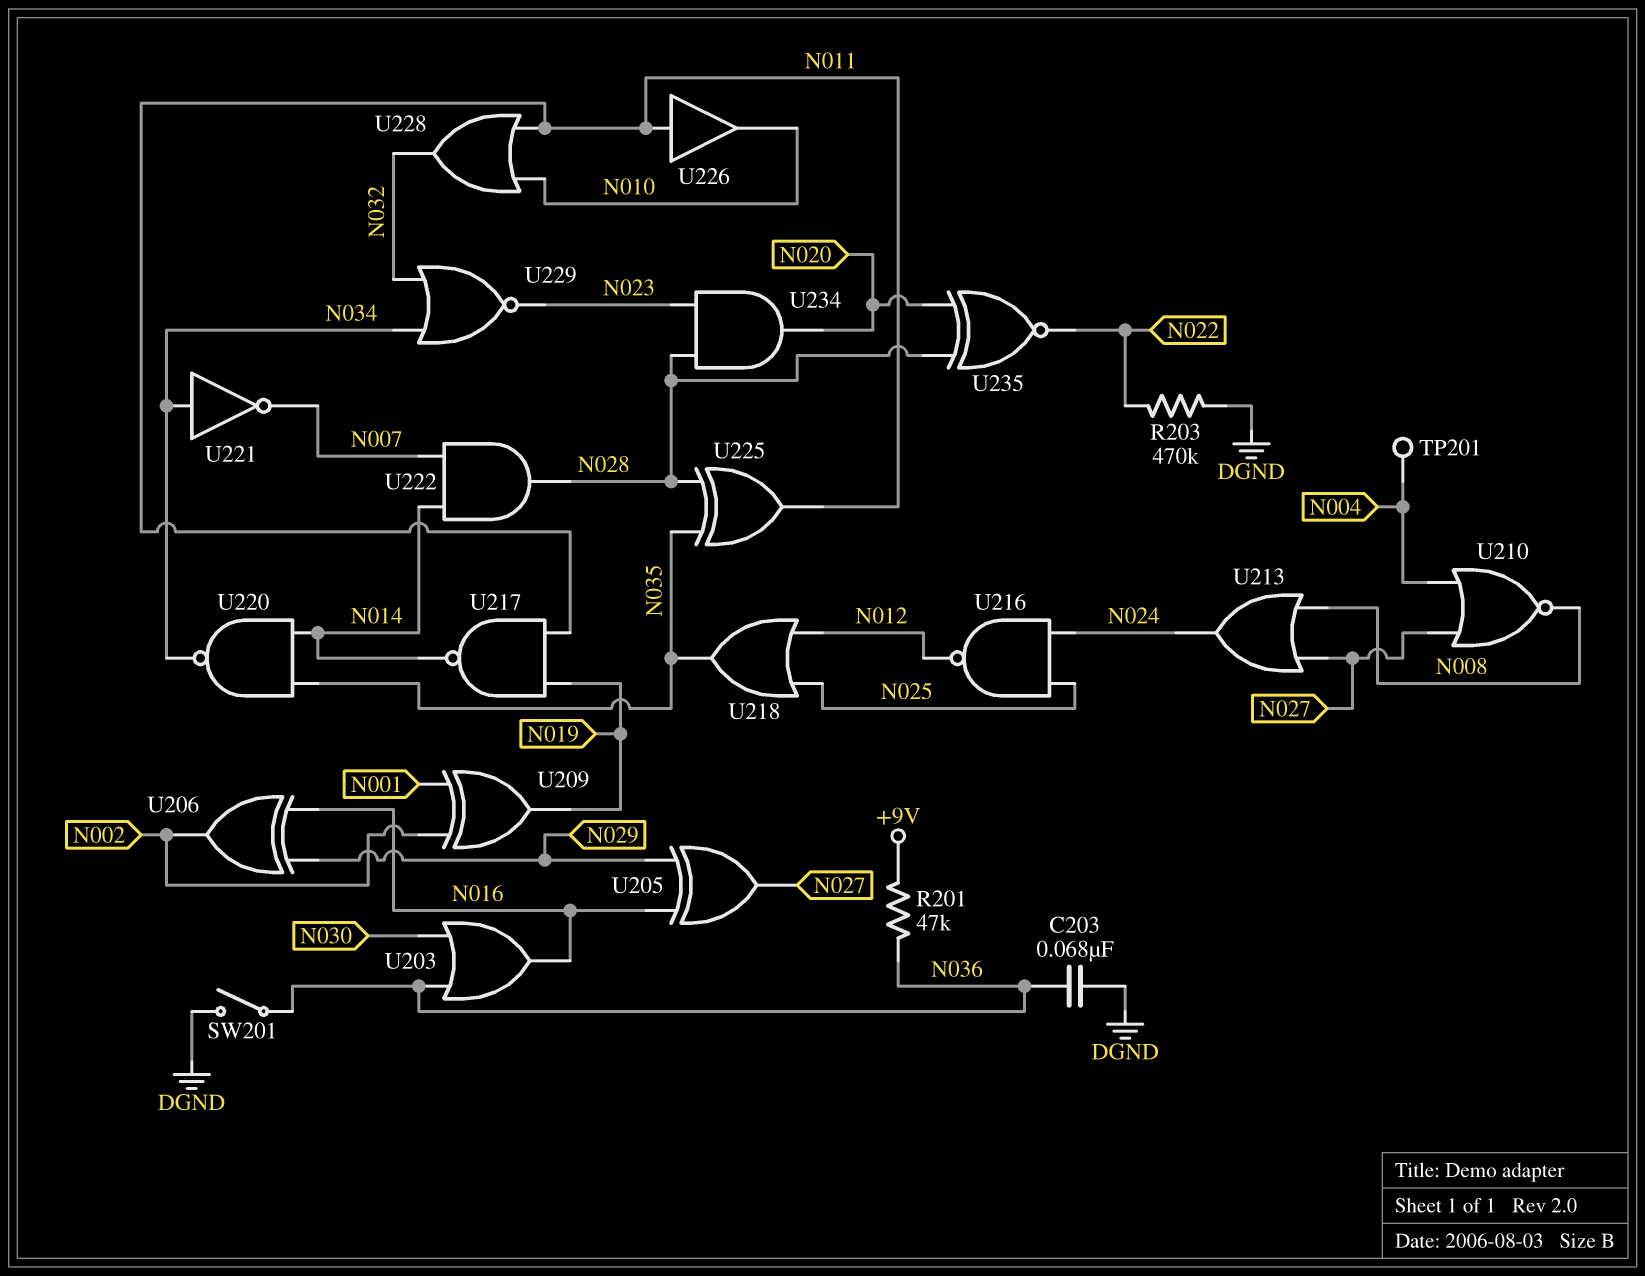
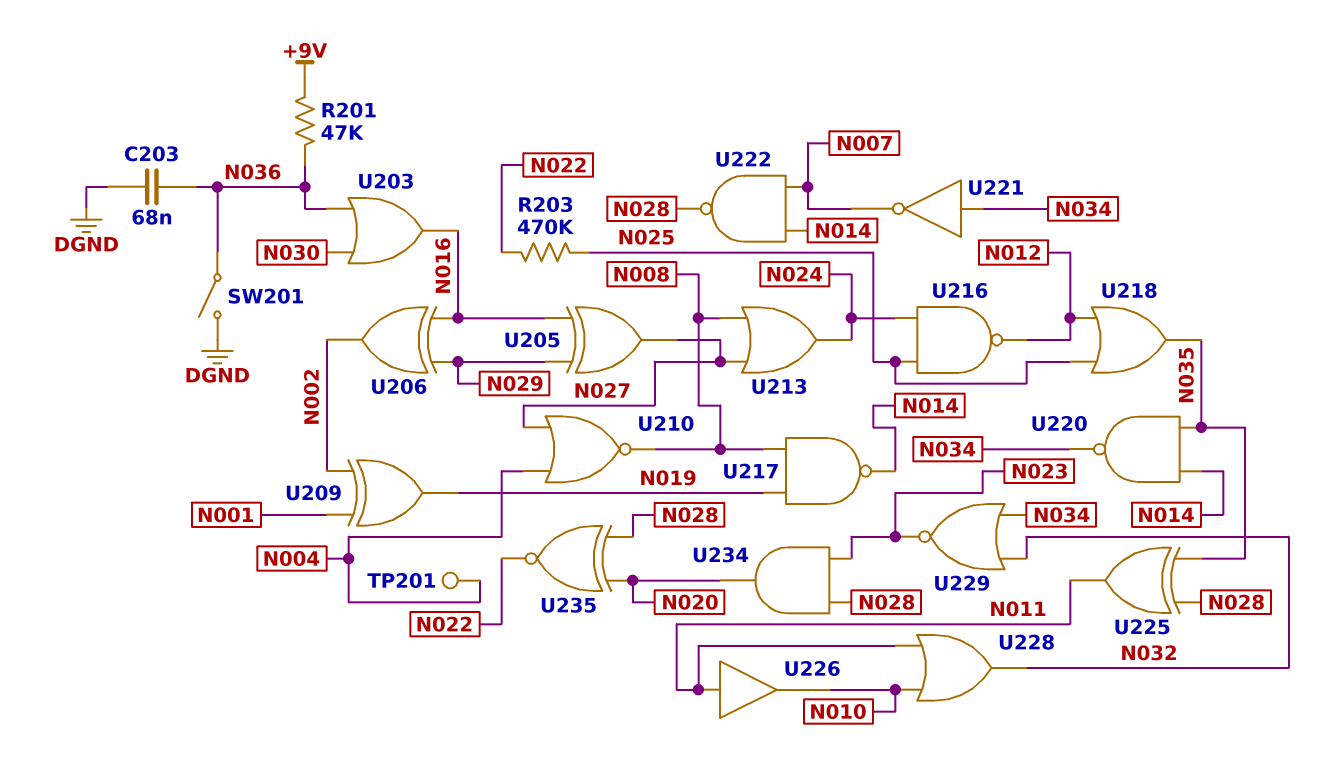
R203: 470k (DGND, N022) -> 470k (N022, N025)
U217: NAND (in N011, in N019, out N014) -> NAND (in N008, in N019, out N014)
U222: AND (in N007, in N014, out N028) -> NAND (in N007, in N014, out N028)

